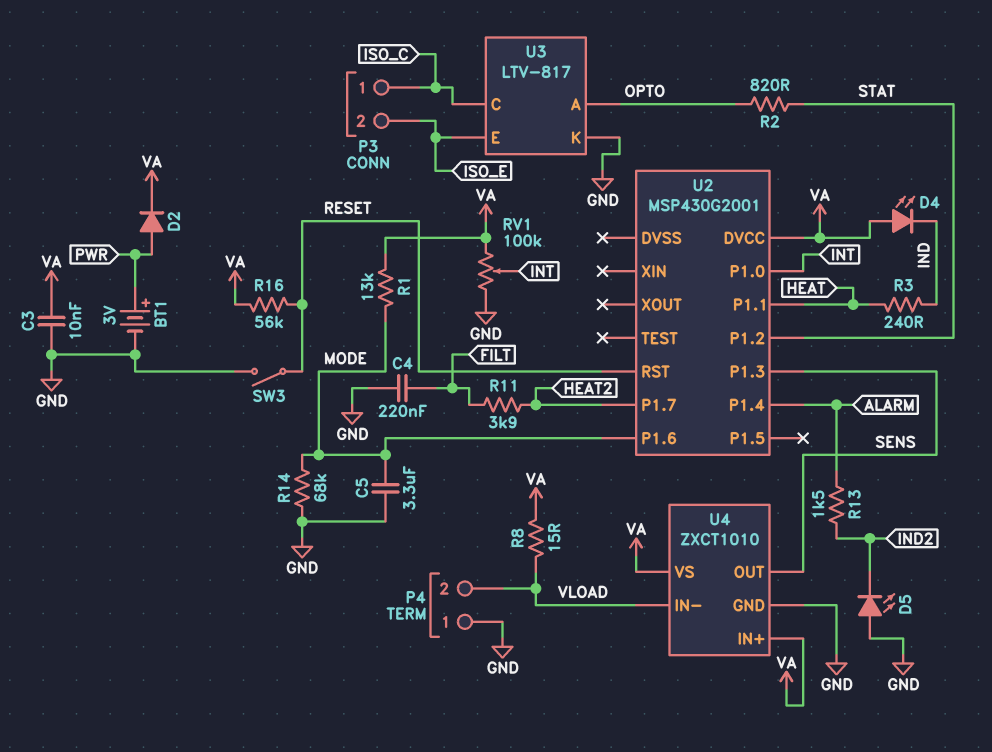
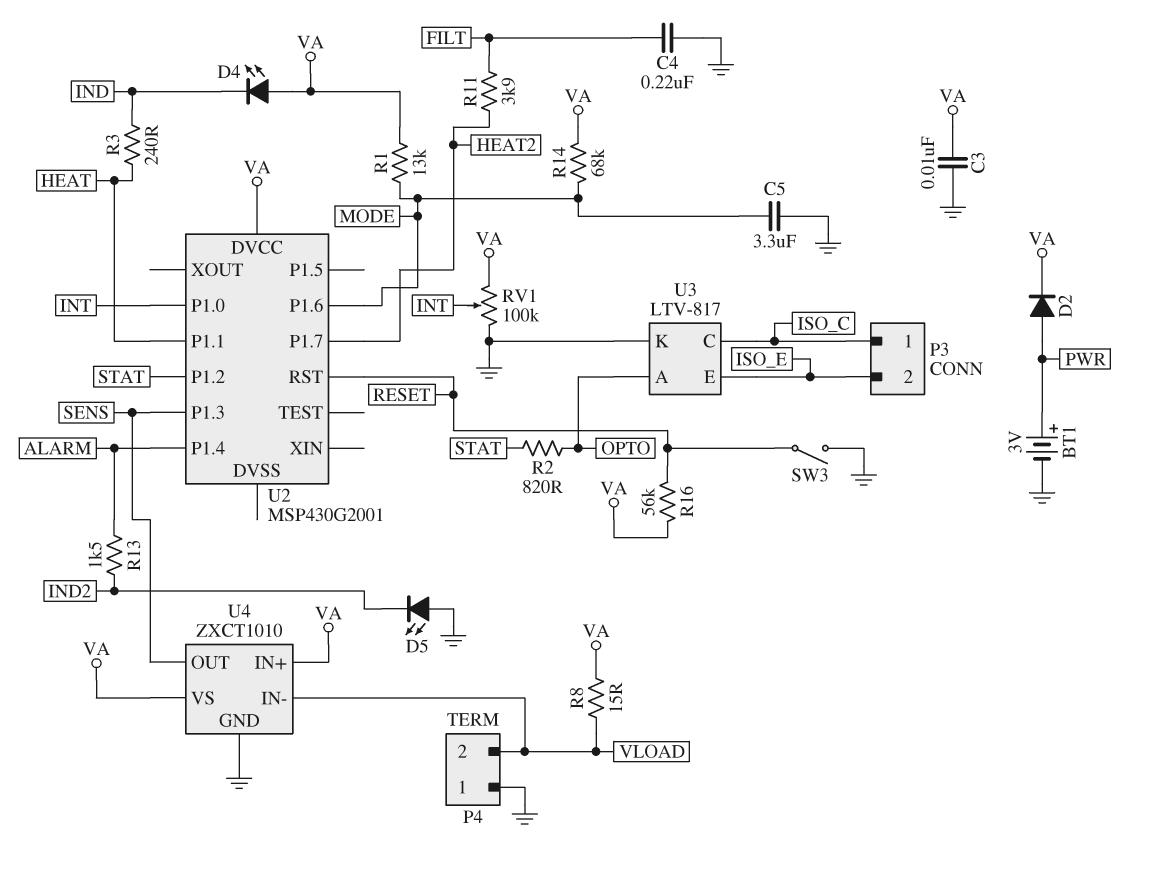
R14: 68k (GND, MODE) -> 68k (MODE, VA)

